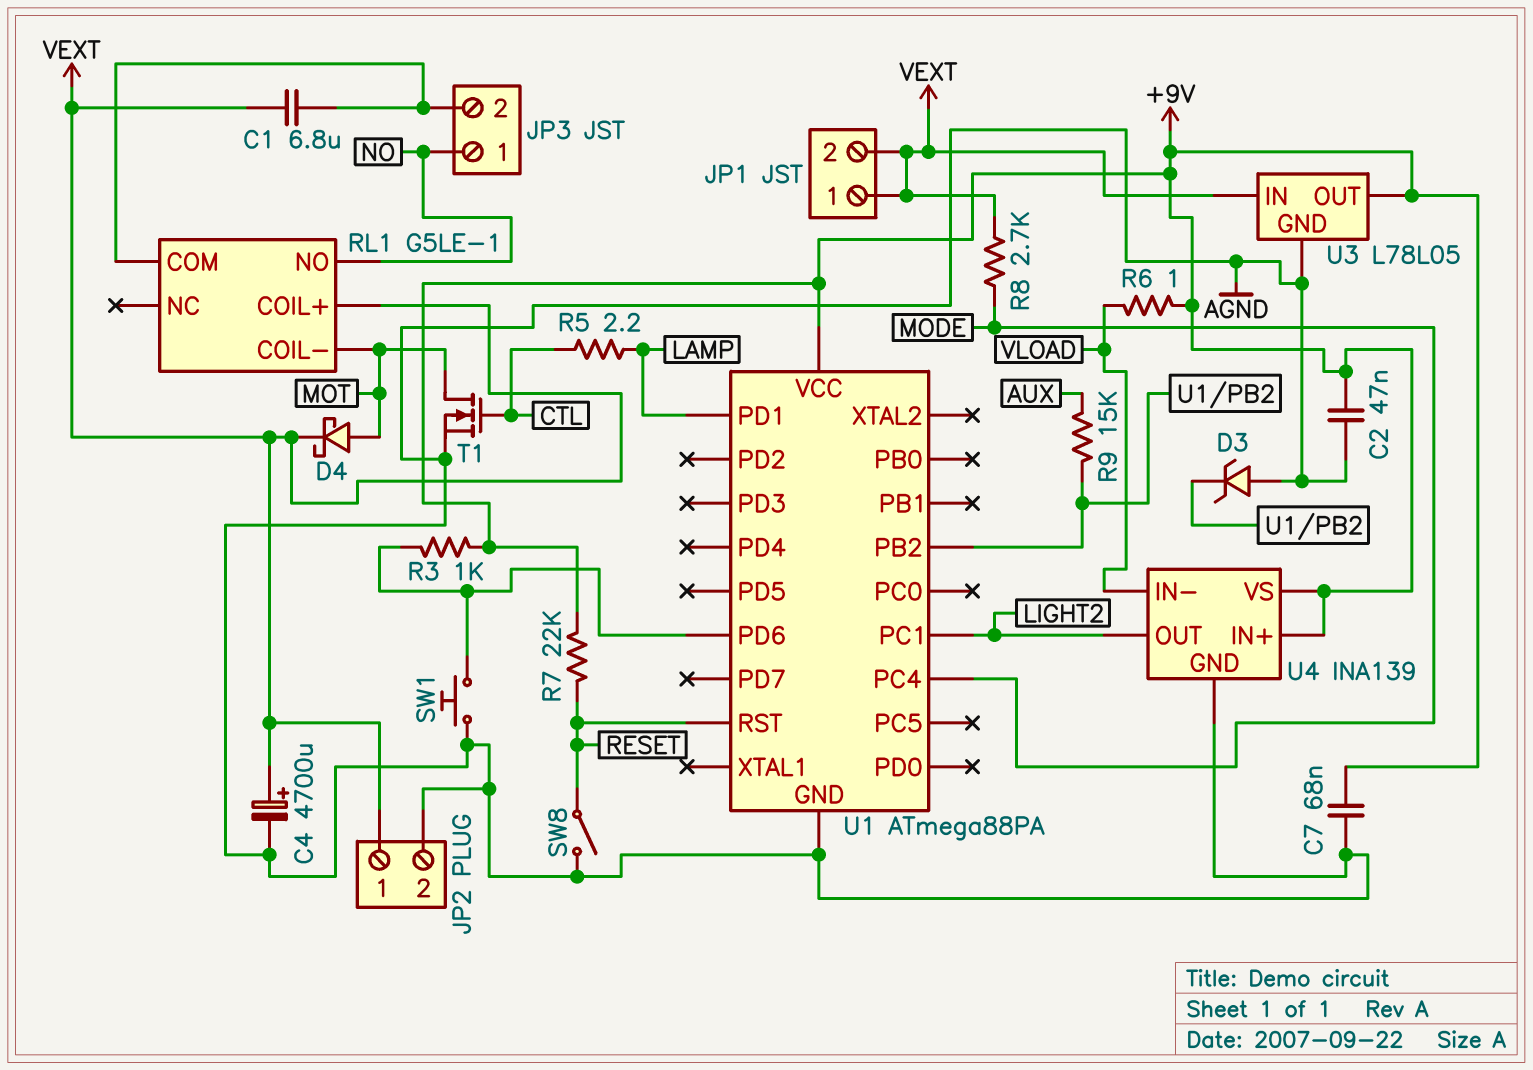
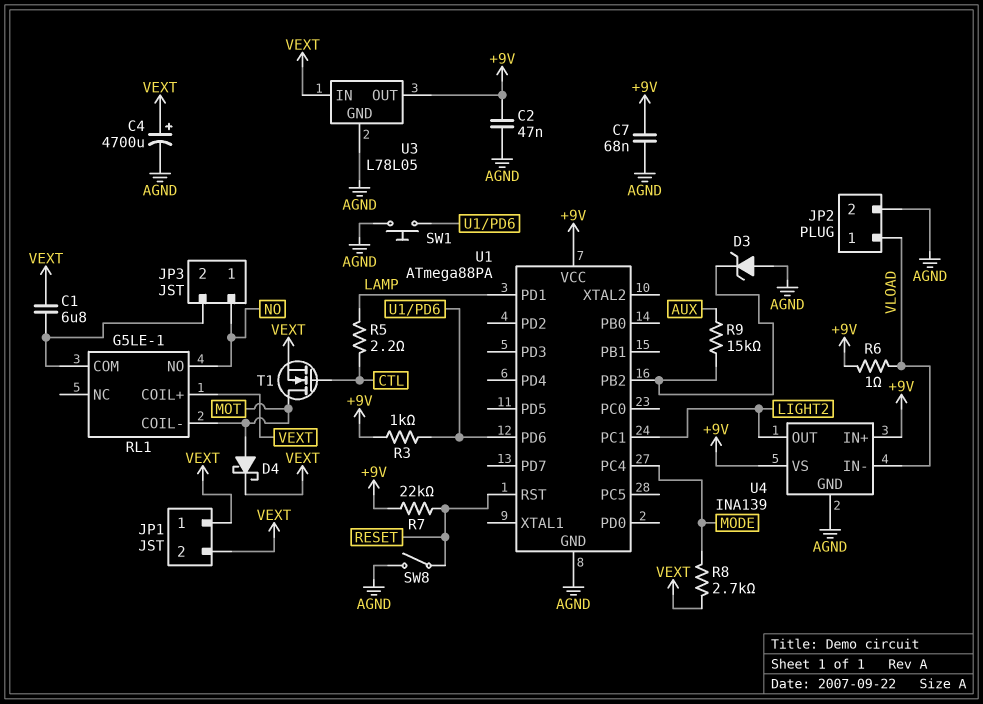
JP2 pin 1: VEXT -> VLOAD
T1: NMOS (G CTL, D MOT, S AGND) -> NMOS (G CTL, D MOT, S VEXT)

